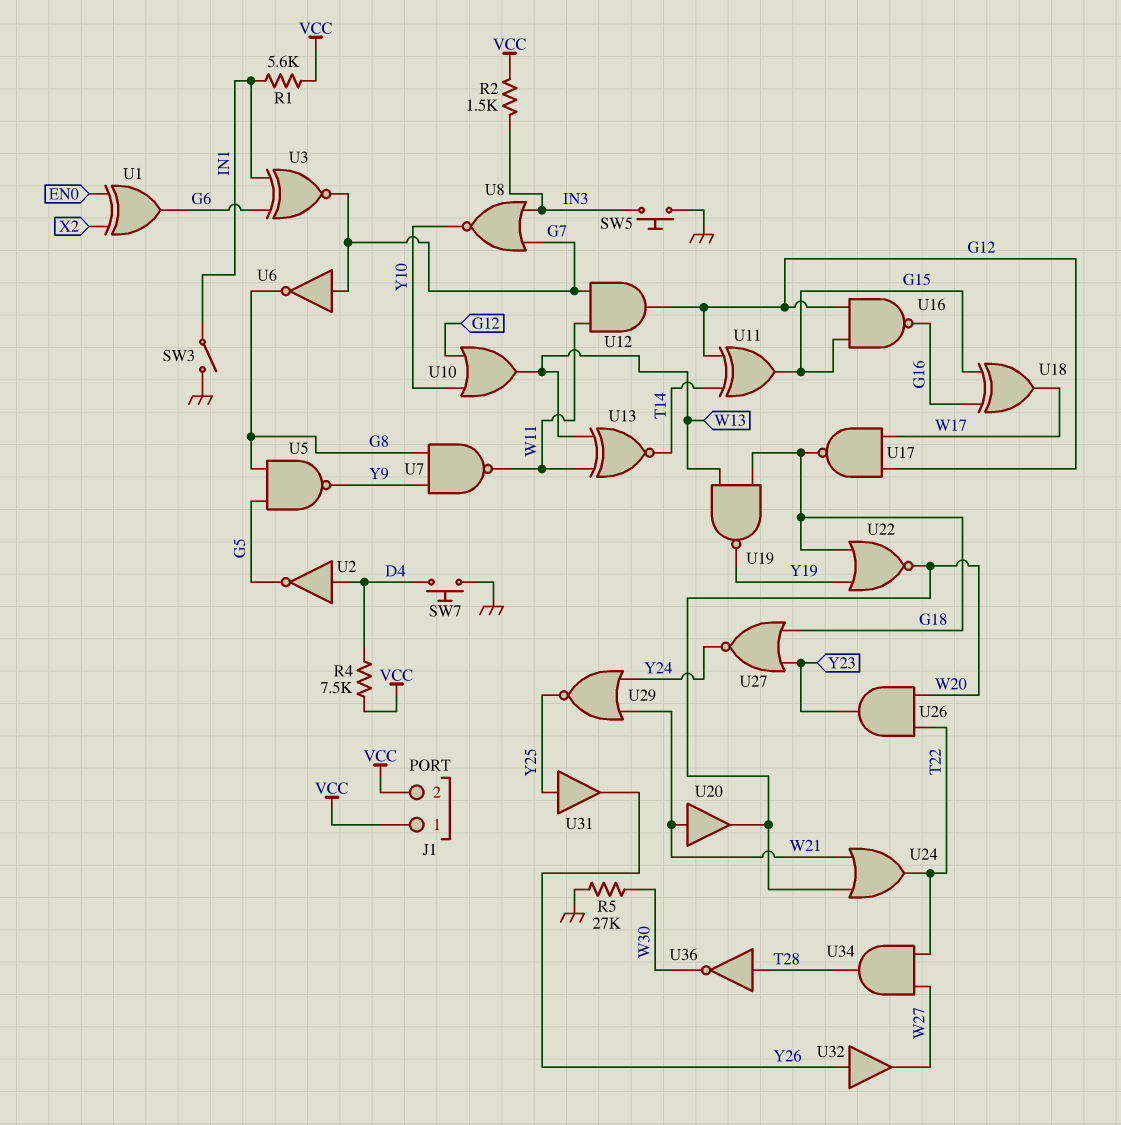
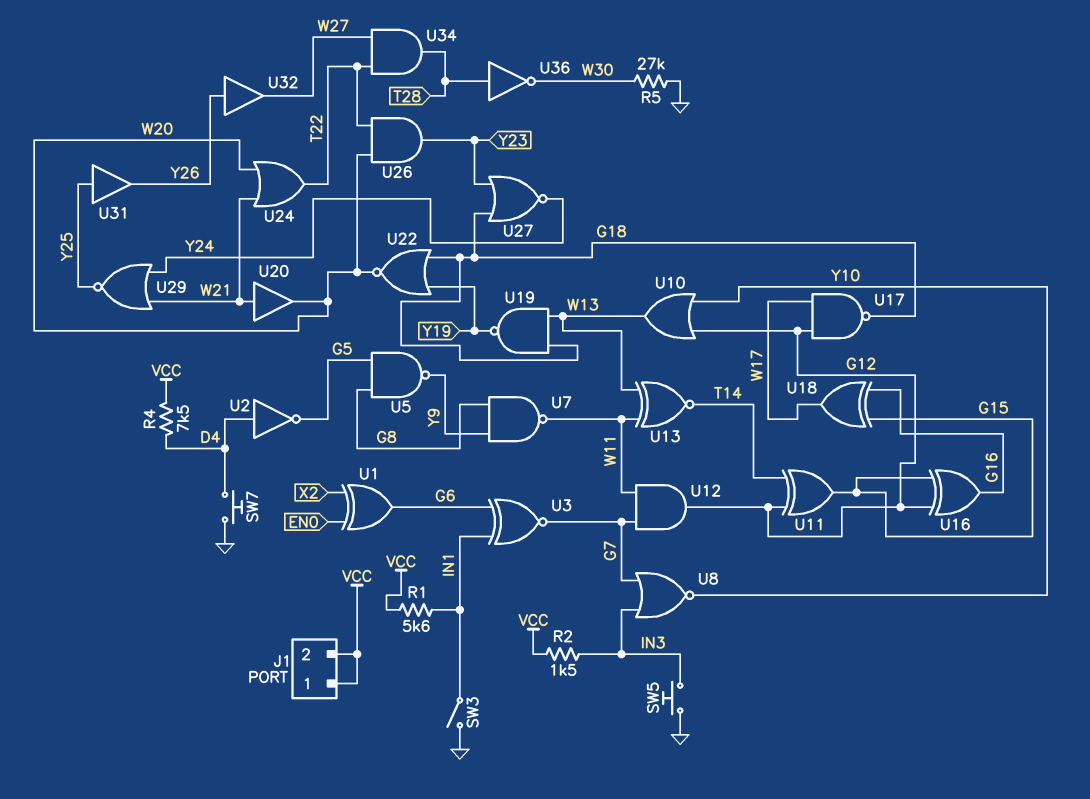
U6: NOT (in G7, out G8) -> none
U16: NAND (in G12, in G15, out G16) -> XOR (in G12, in G15, out G16)

